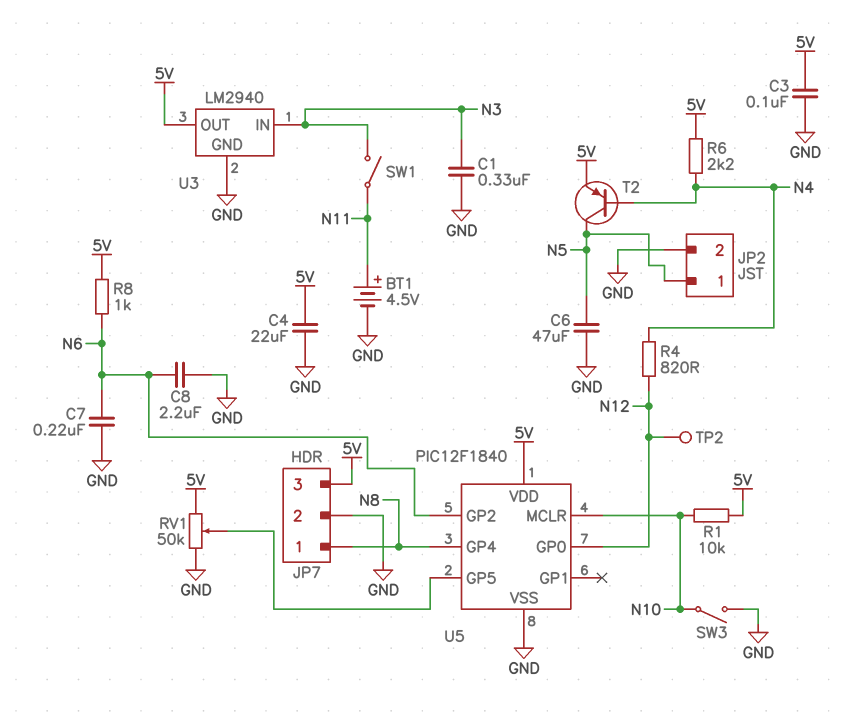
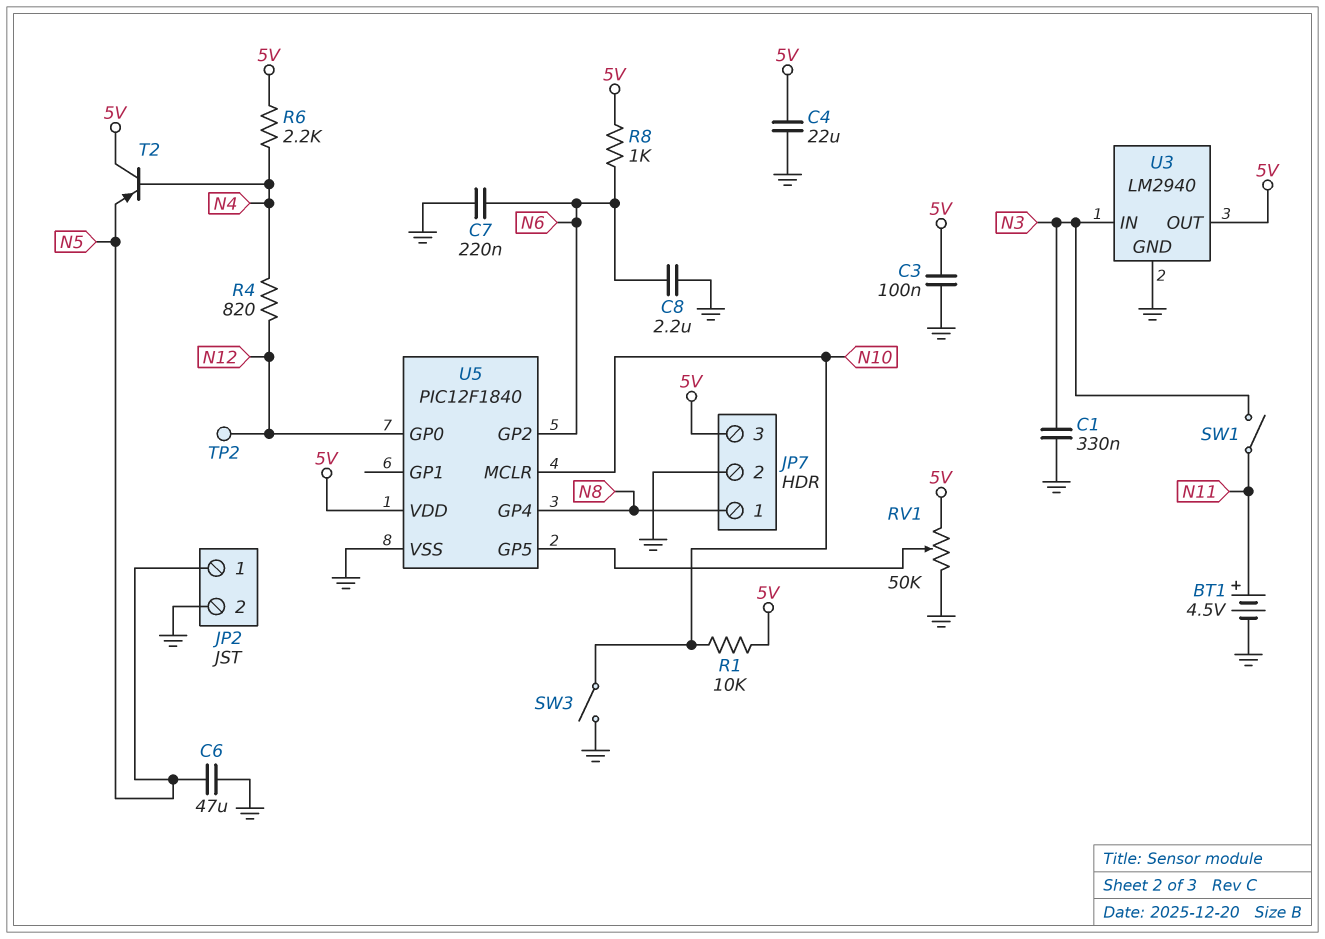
T2: PNP (B N4, C N5, E 5V) -> PNP (B N4, C 5V, E N5)

